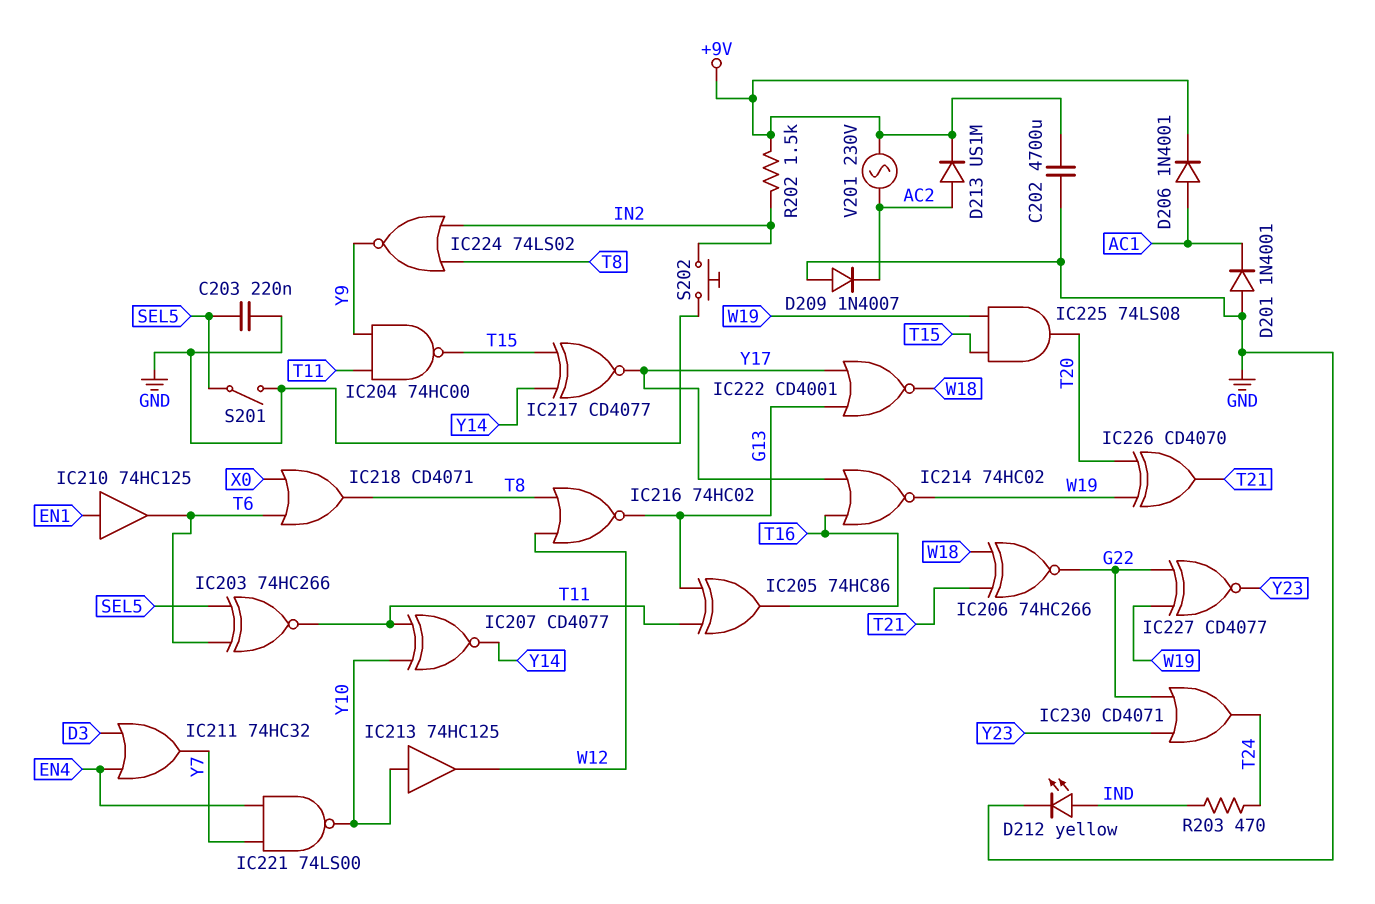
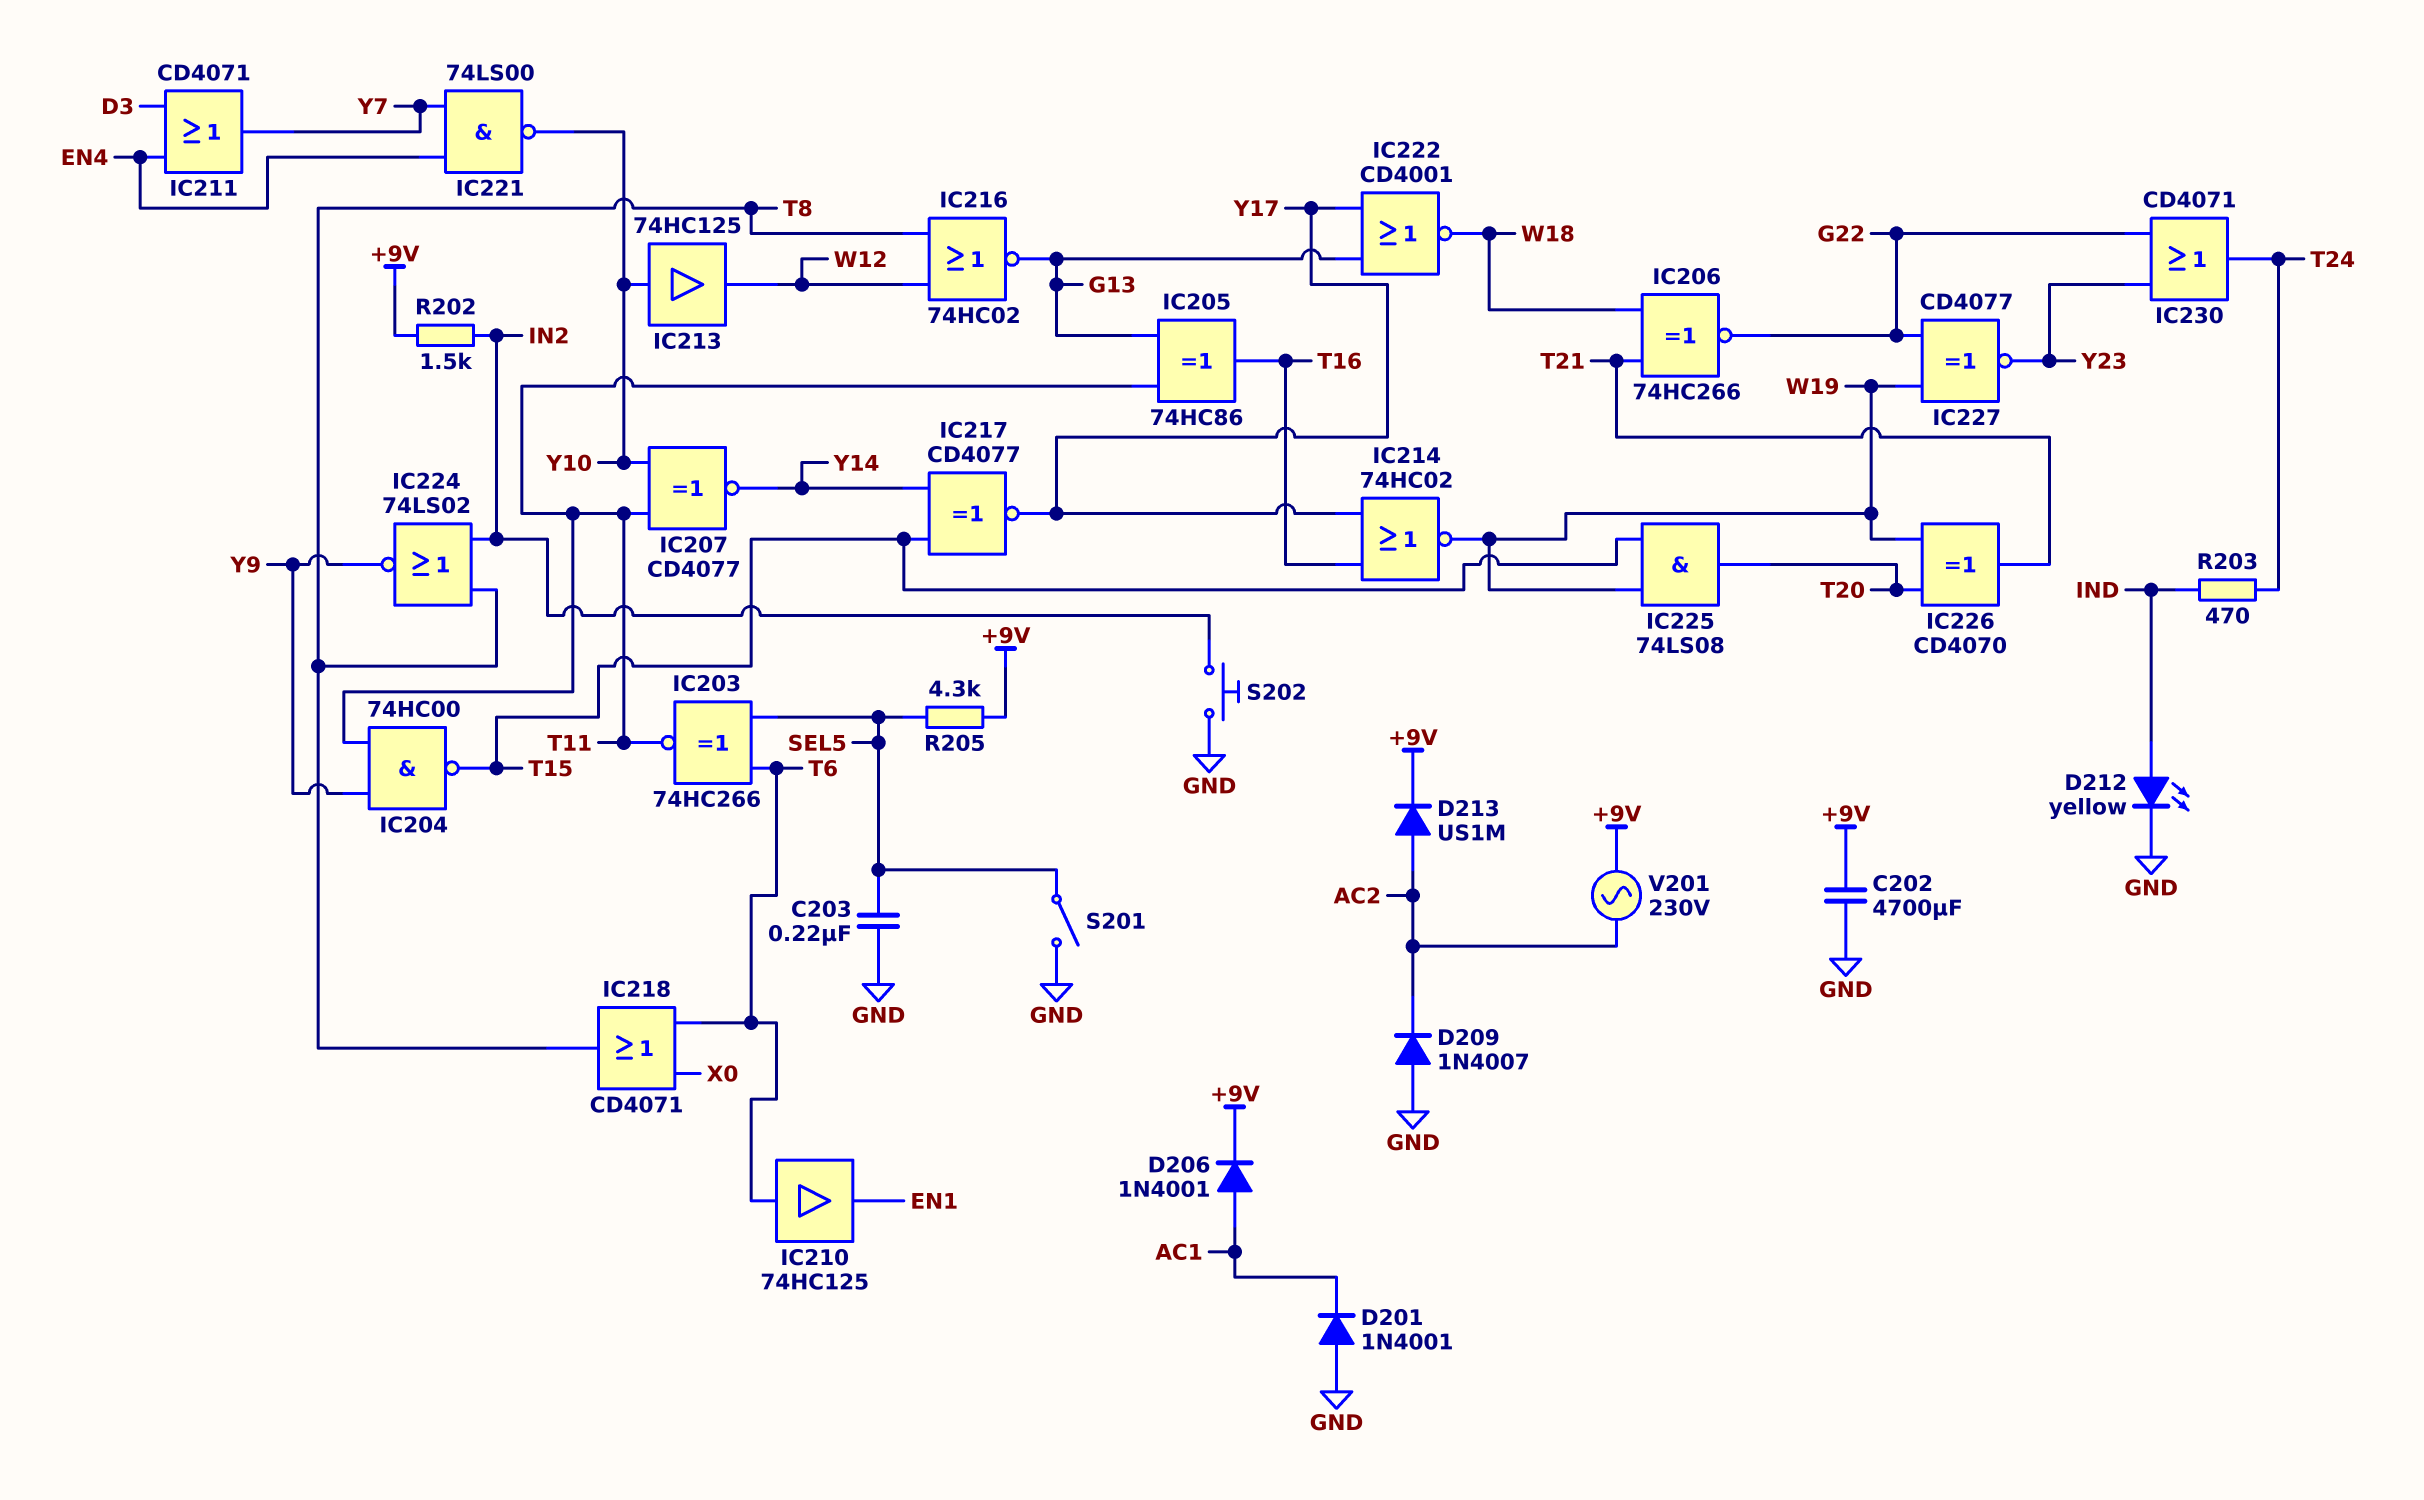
IC210: buffer 74HC125 (in EN1, out T6) -> buffer 74HC125 (in T6, out EN1)
IC211: OR 74HC32 (in D3, in EN4, out Y7) -> OR CD4071 (in D3, in EN4, out Y7)
R205: none -> 4.3k (+9V, SEL5)

